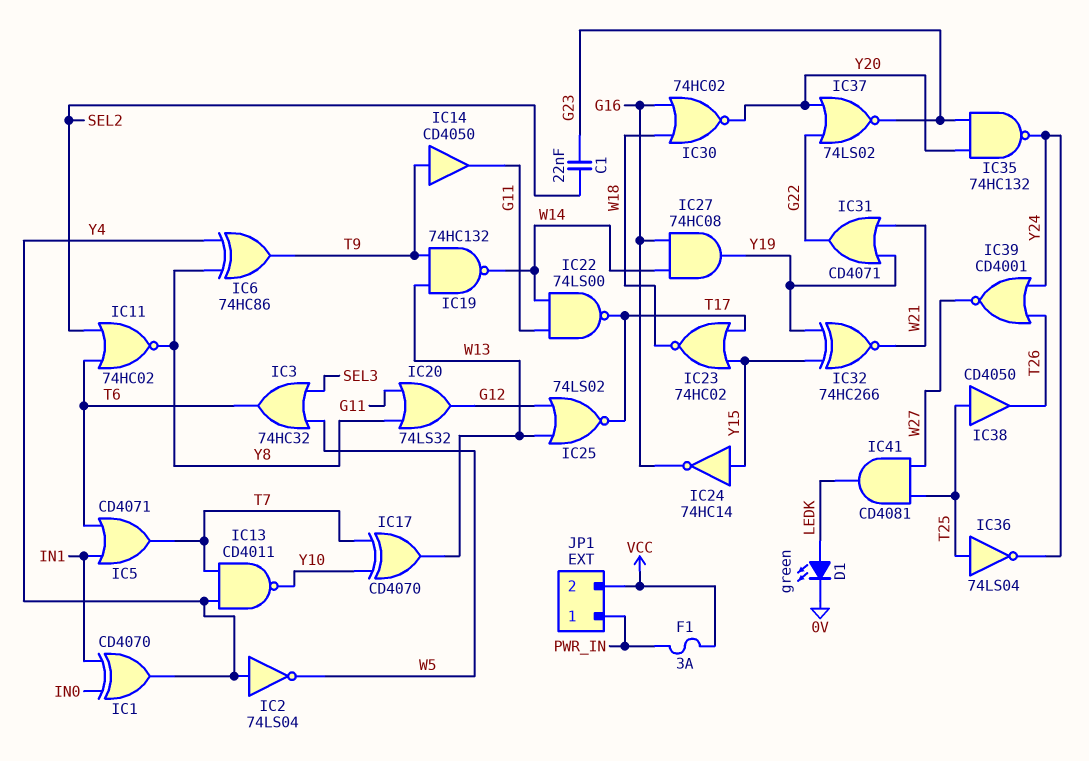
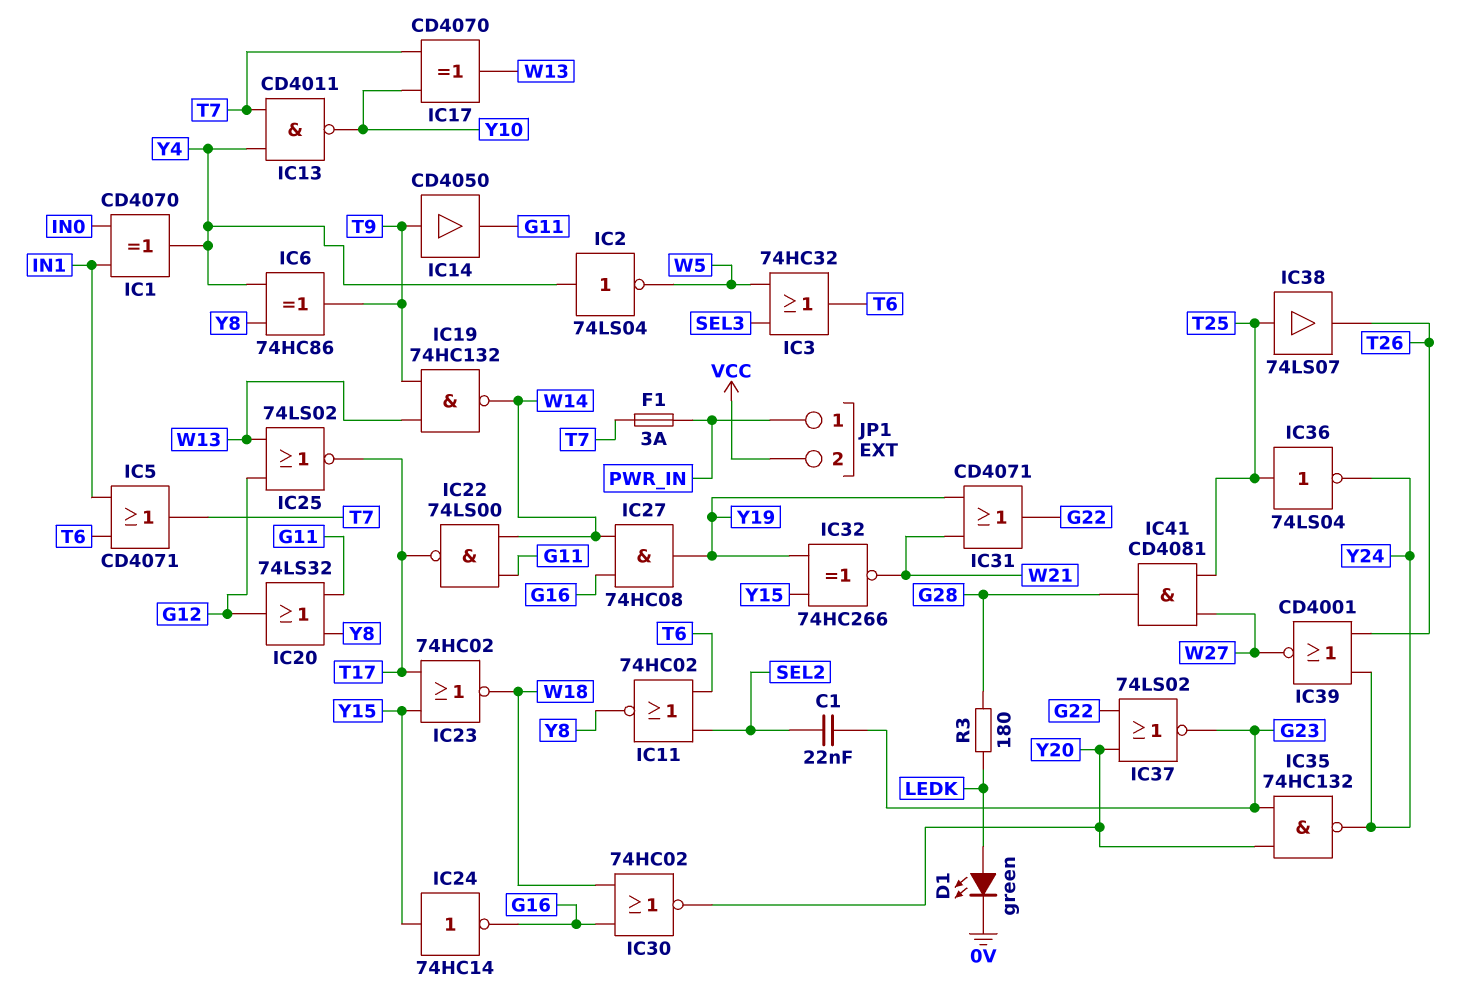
F1: 3A (PWR_IN, VCC) -> 3A (PWR_IN, T7)
IC38: buffer CD4050 (in T25, out T26) -> buffer 74LS07 (in T25, out T26)
IC41: AND CD4081 (in T25, in W27, out LEDK) -> AND CD4081 (in T25, in W27, out G28)
R3: none -> 180 (G28, LEDK)

